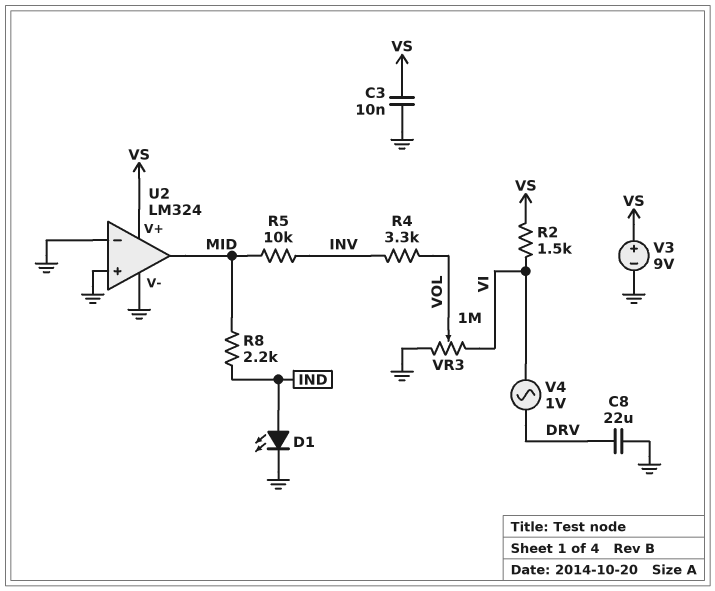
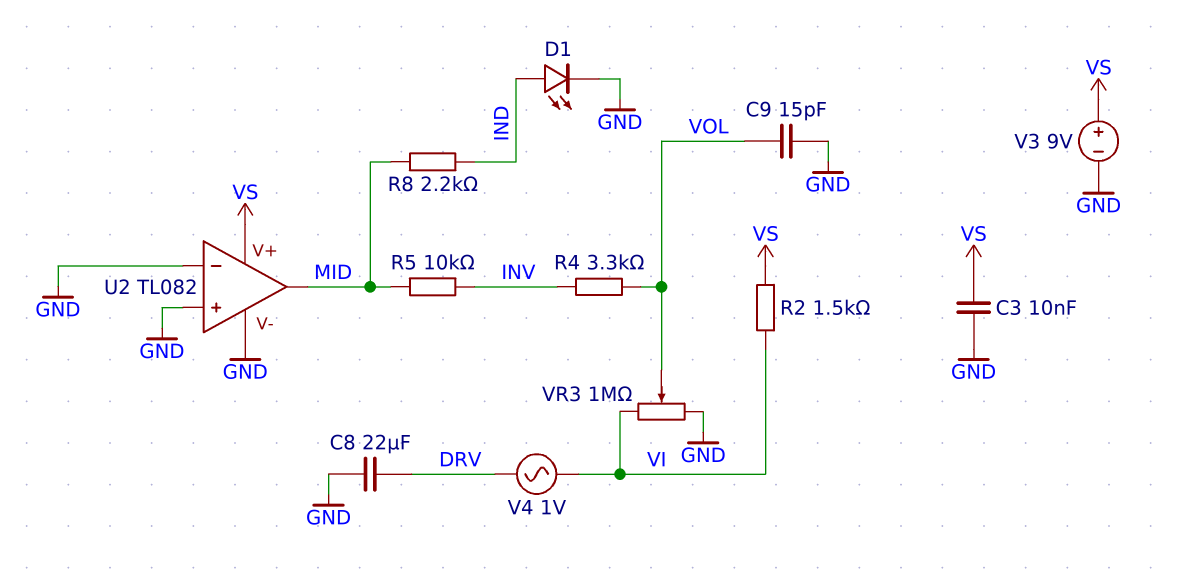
C9: none -> 15pF (GND, VOL)
U2: LM324 -> TL082

